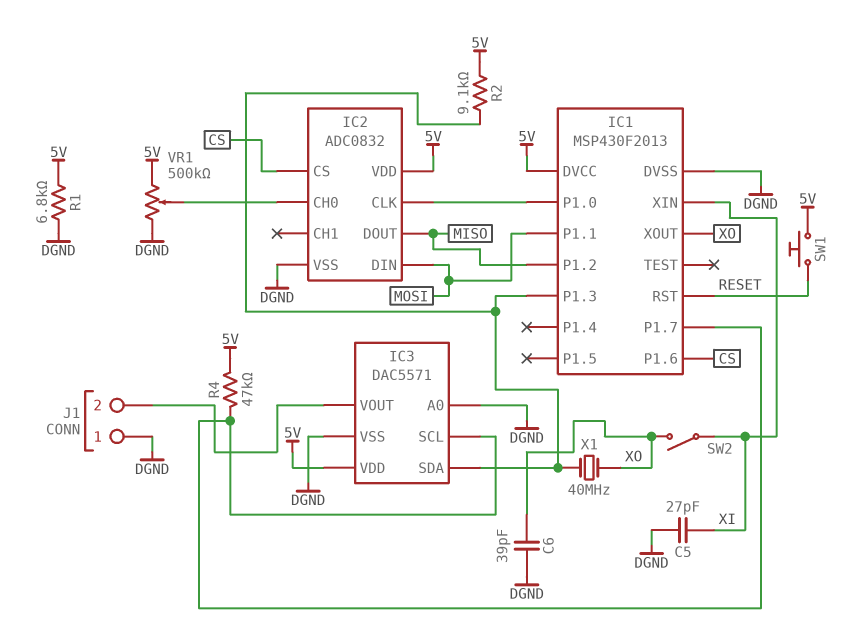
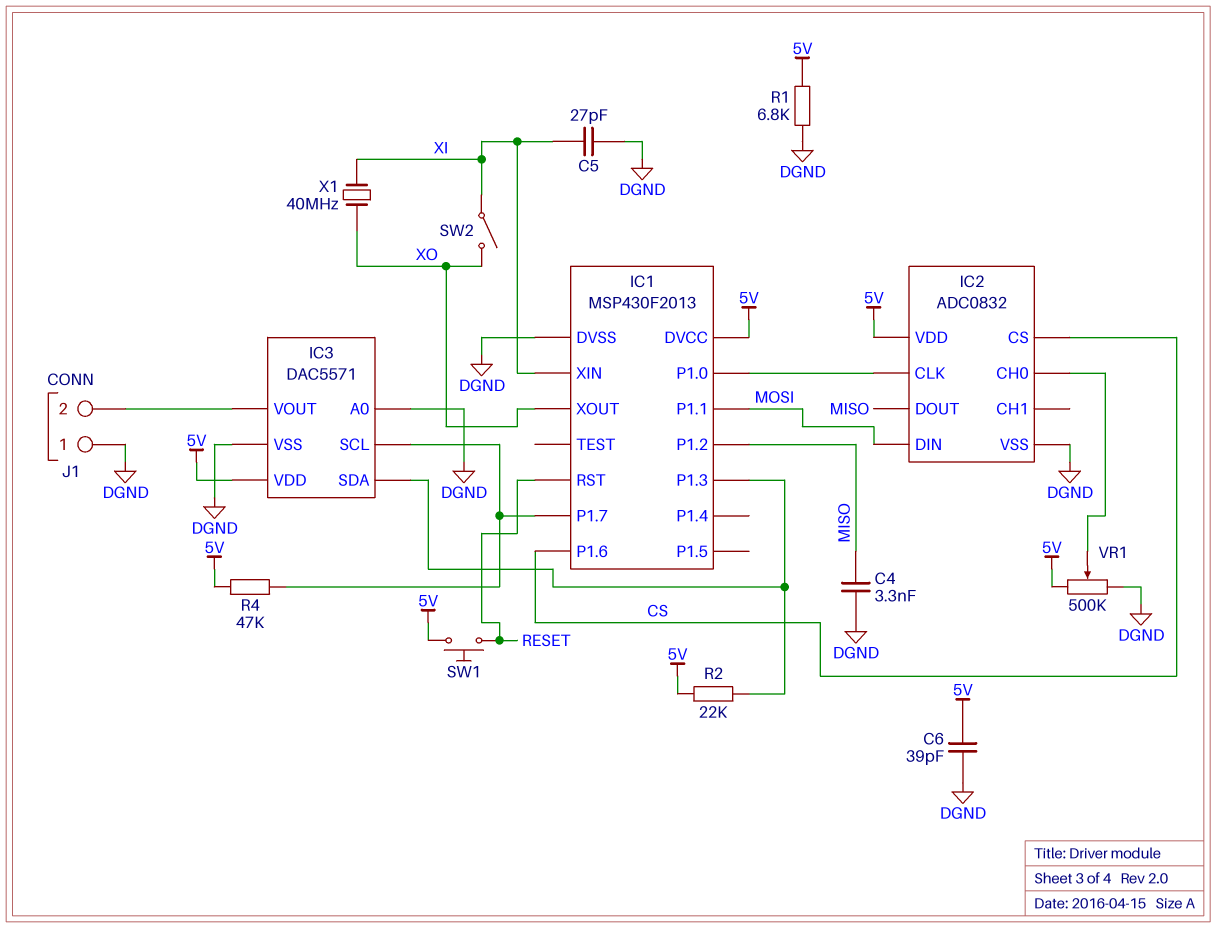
C4: none -> 3.3nF (DGND, MISO)
C6: 39pF (DGND, XO) -> 39pF (5V, DGND)
R2: 9.1k (5V, IC1/P1.3) -> 22k (5V, IC1/P1.3)
X1: 40MHz (IC1/P1.3, XO) -> 40MHz (XI, XO)

